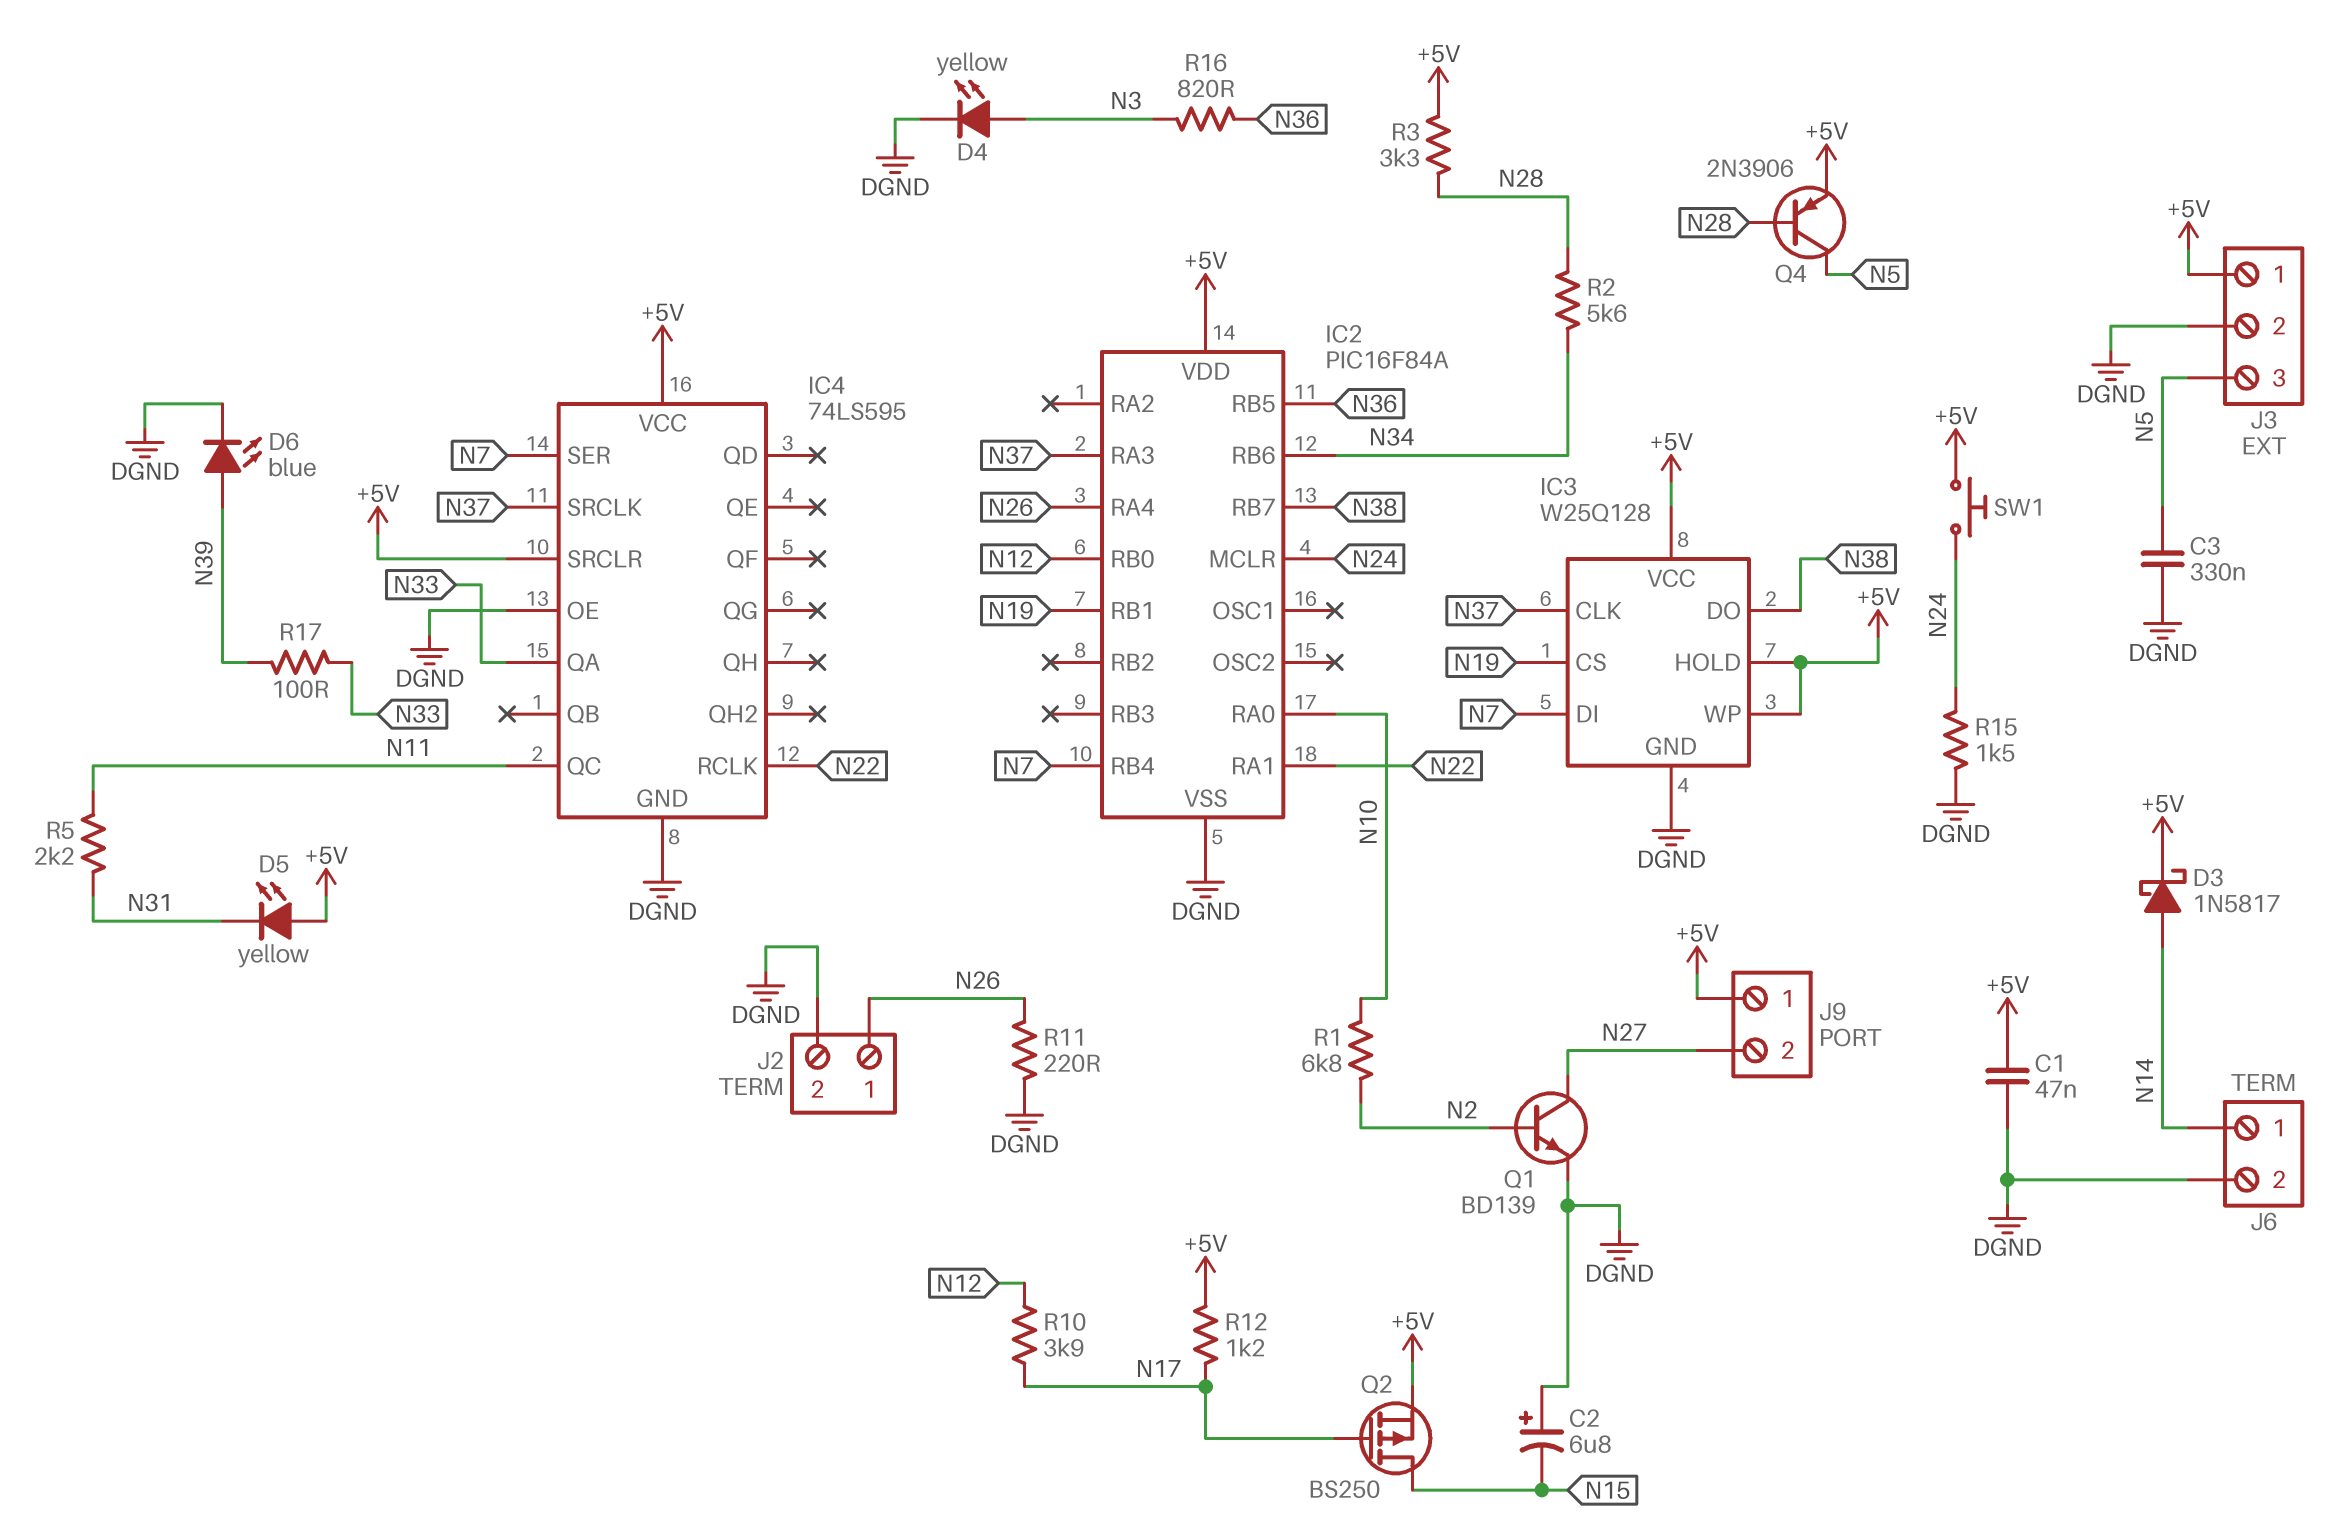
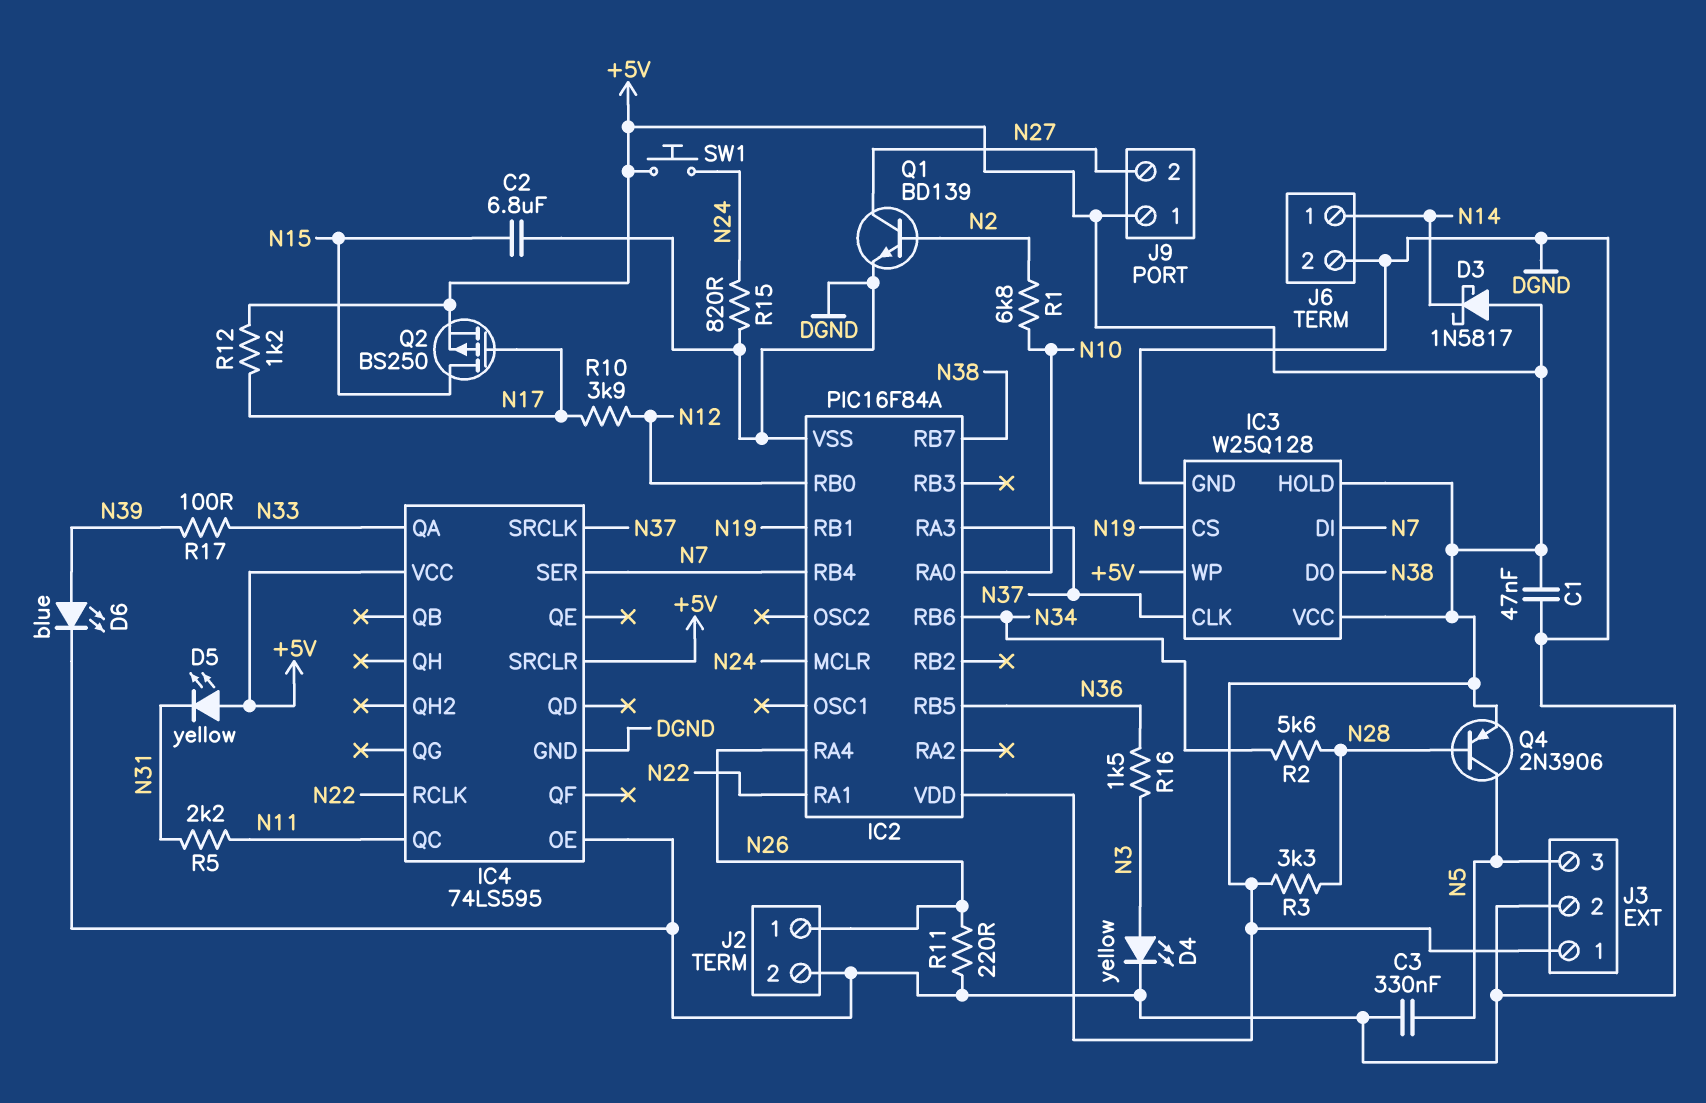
C2: 6.8uF (plus DGND, minus N15) -> 6.8uF (DGND, N15)
D3: schottky 1N5817 (A N14, K +5V) -> schottky 1N5817 (A +5V, K N14)
R15: 1.5k (DGND, N24) -> 820 (DGND, N24)
R16: 820 (N3, N36) -> 1.5k (N3, N36)

